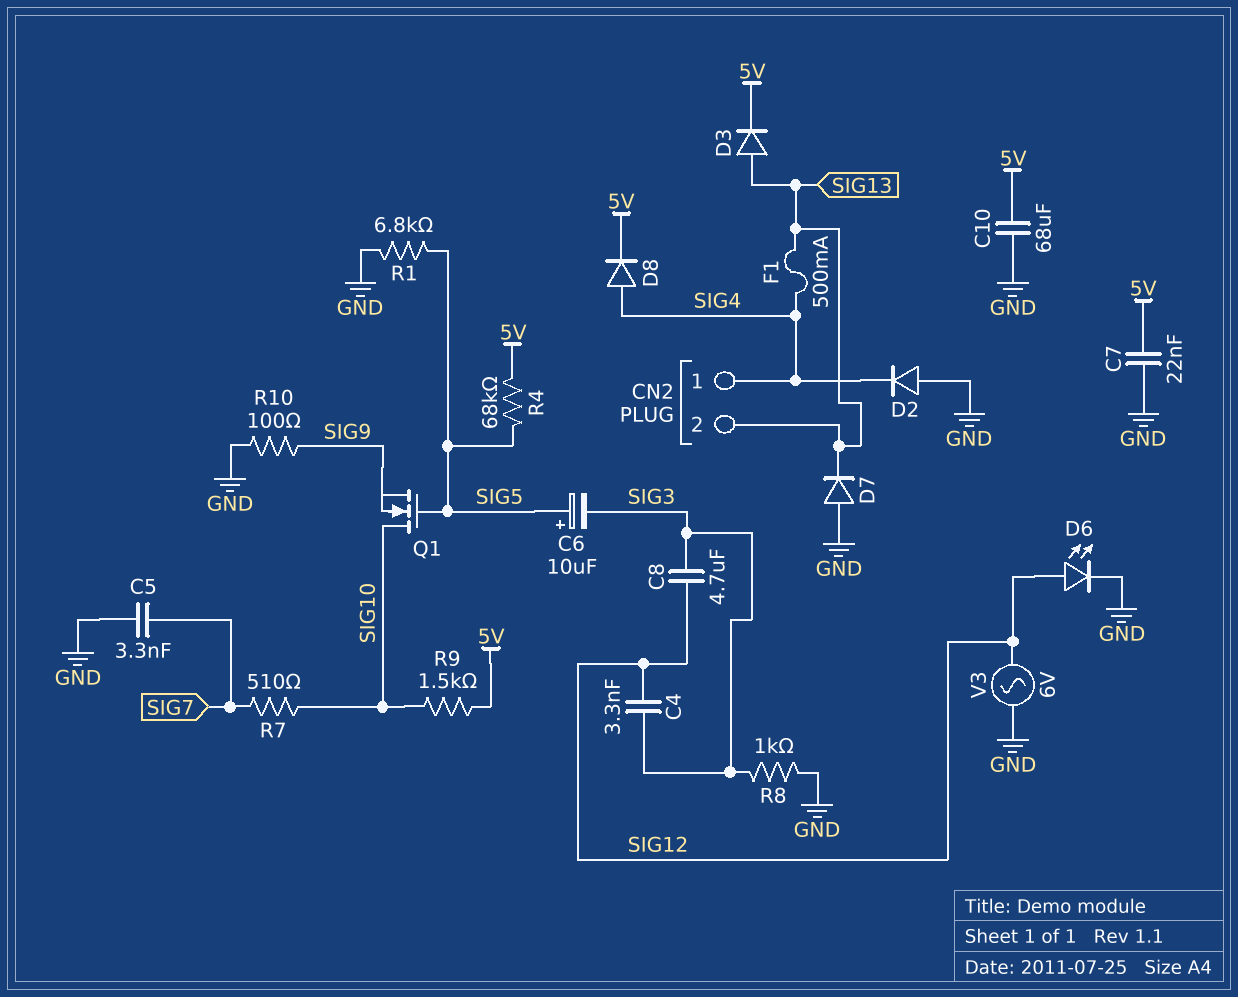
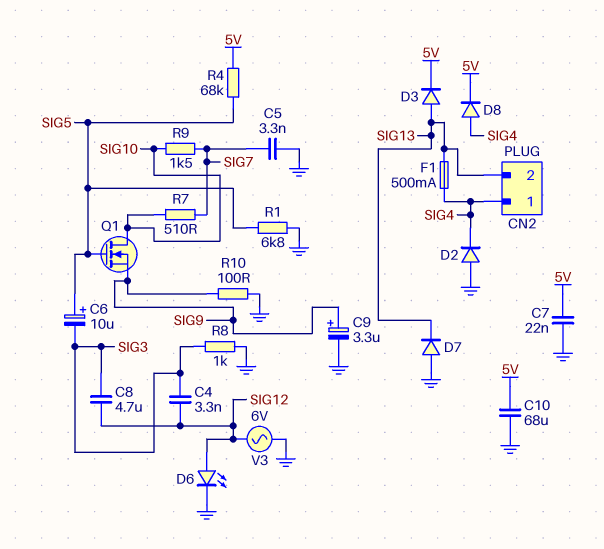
C9: none -> 3.3uF (plus SIG9, minus GND)
R9: 1.5k (5V, SIG10) -> 1.5k (SIG7, SIG10)

